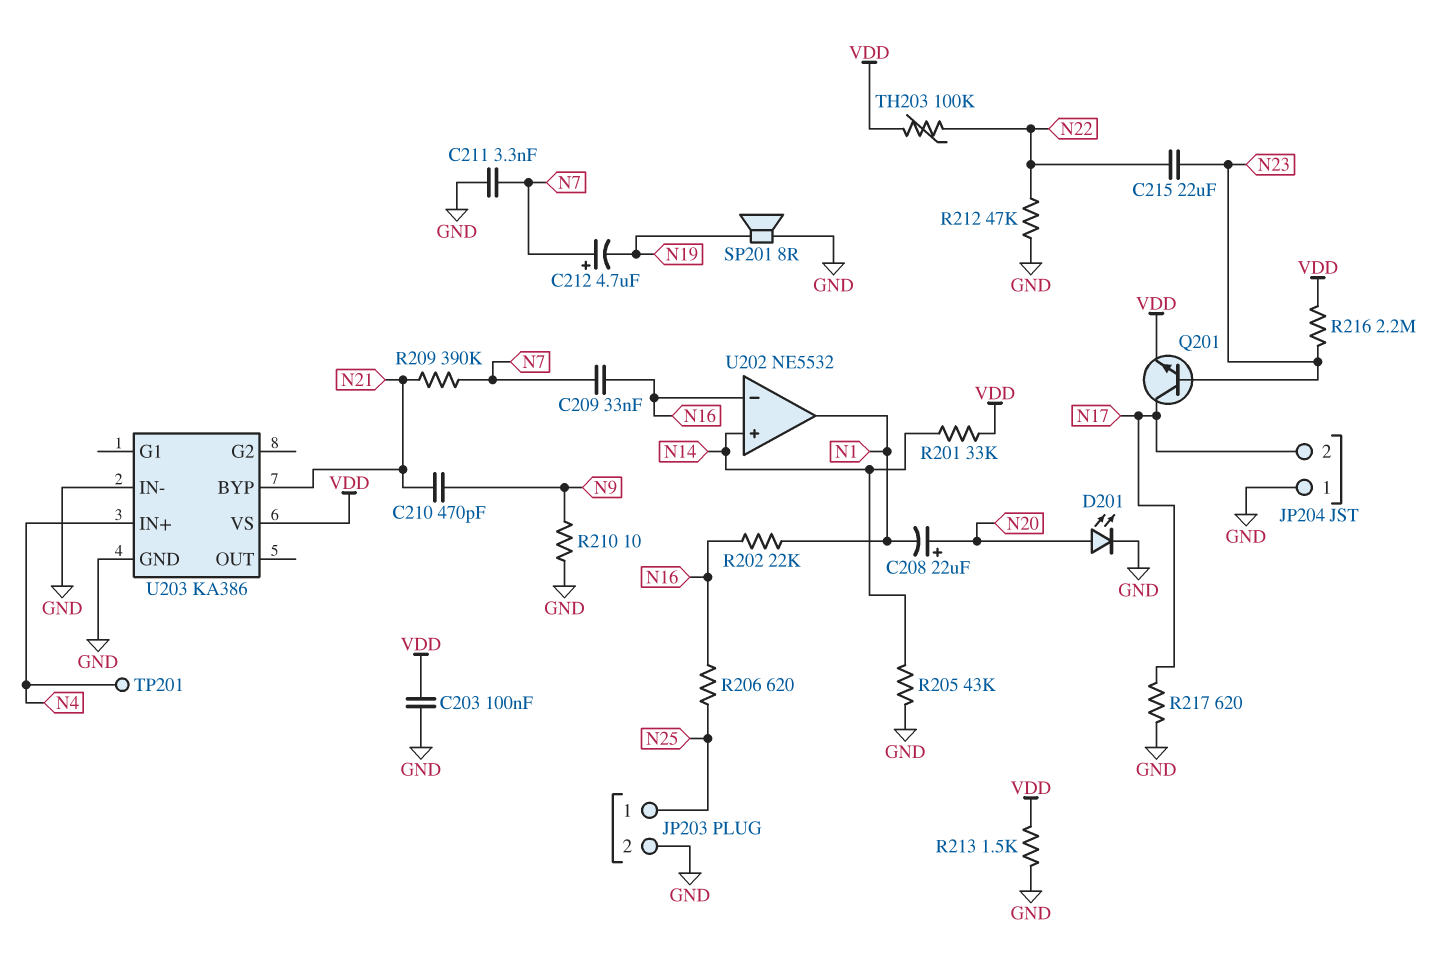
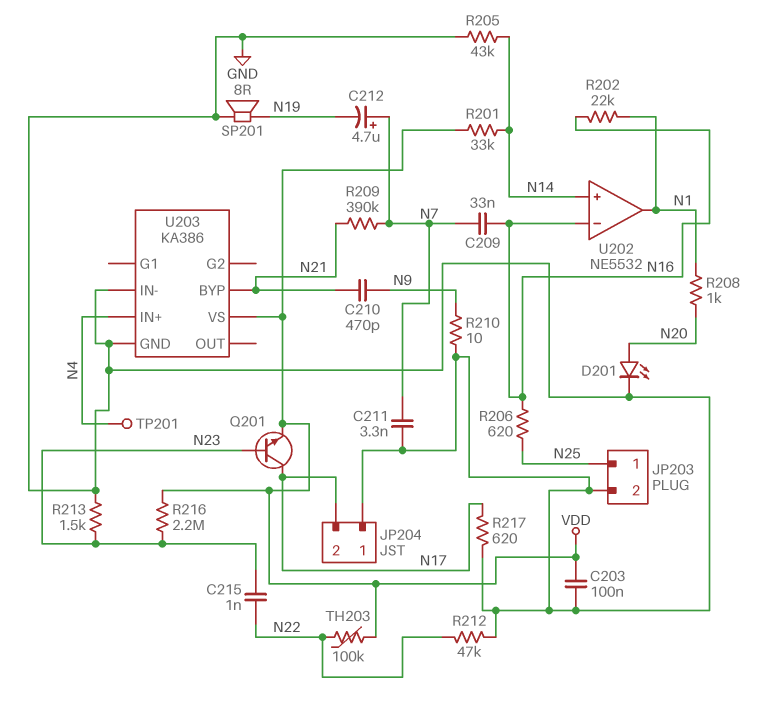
C208: 22uF (plus N20, minus N1) -> none
C215: 22uF (N22, N23) -> 1nF (N22, N23)
R208: none -> 1k (N1, N20)
R213: 1.5k (GND, VDD) -> 1.5k (GND, N23)

